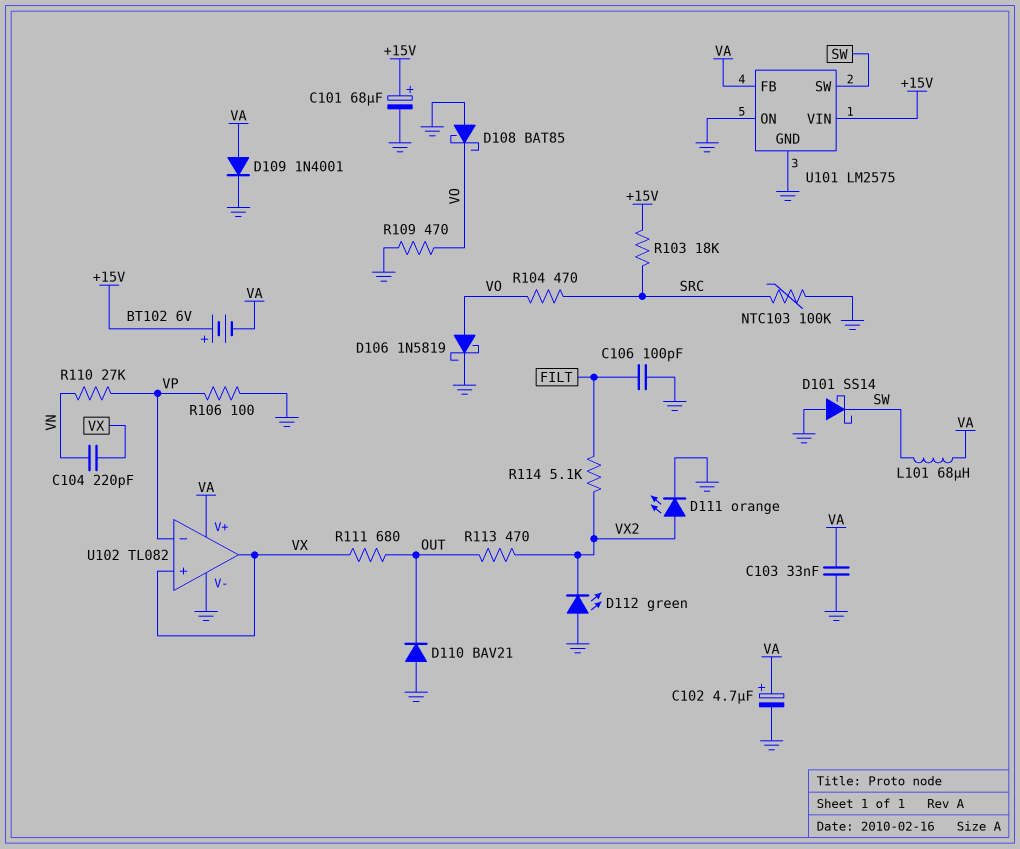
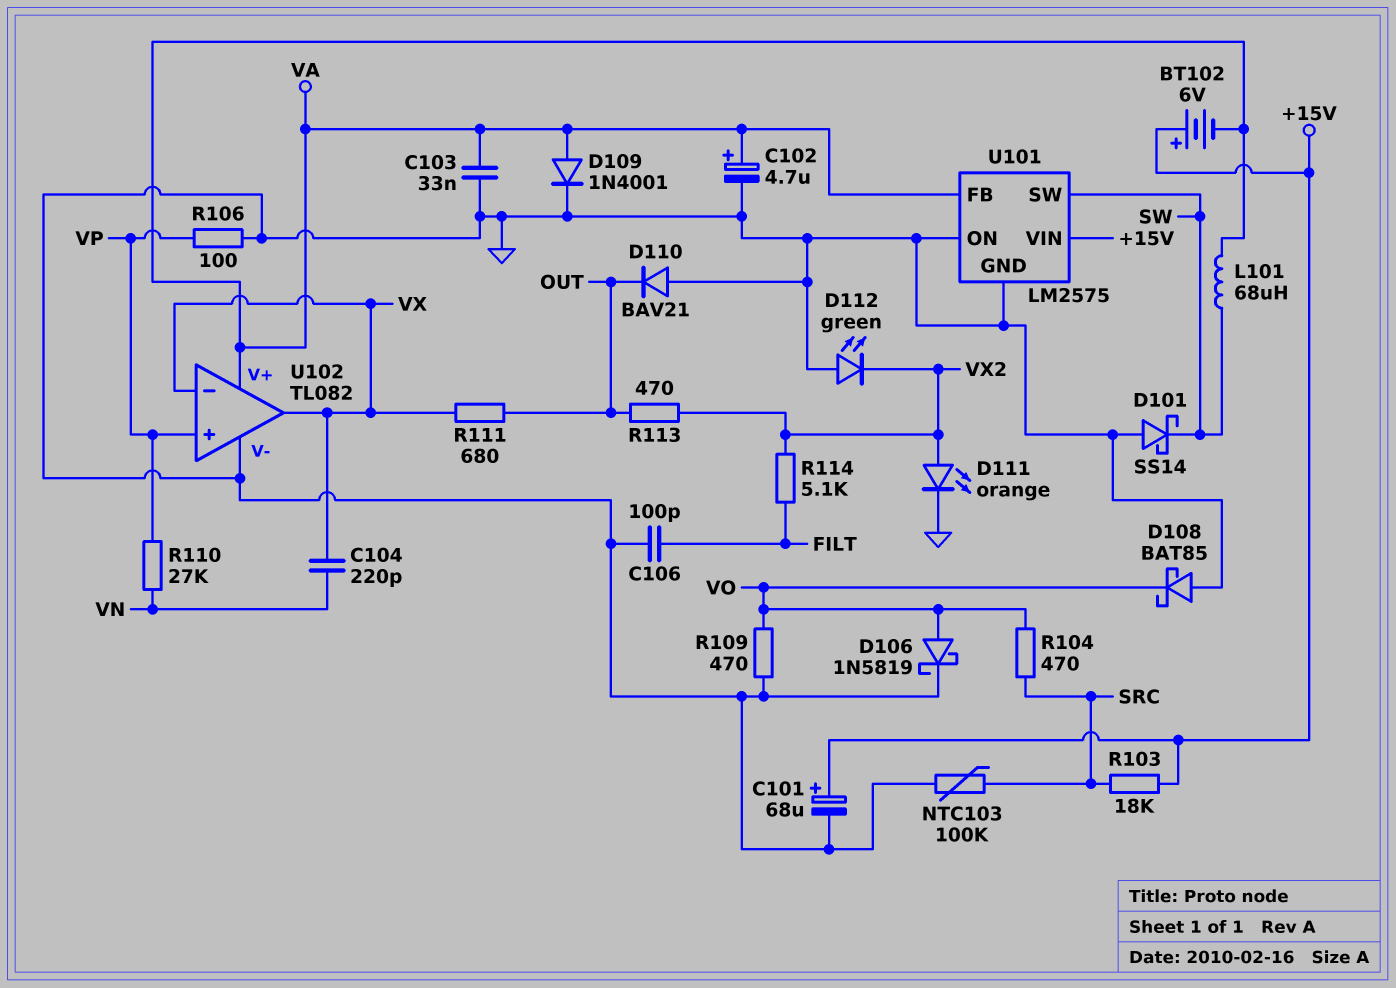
U102 pin in+: VX -> VP
U102 pin in-: VP -> VX

